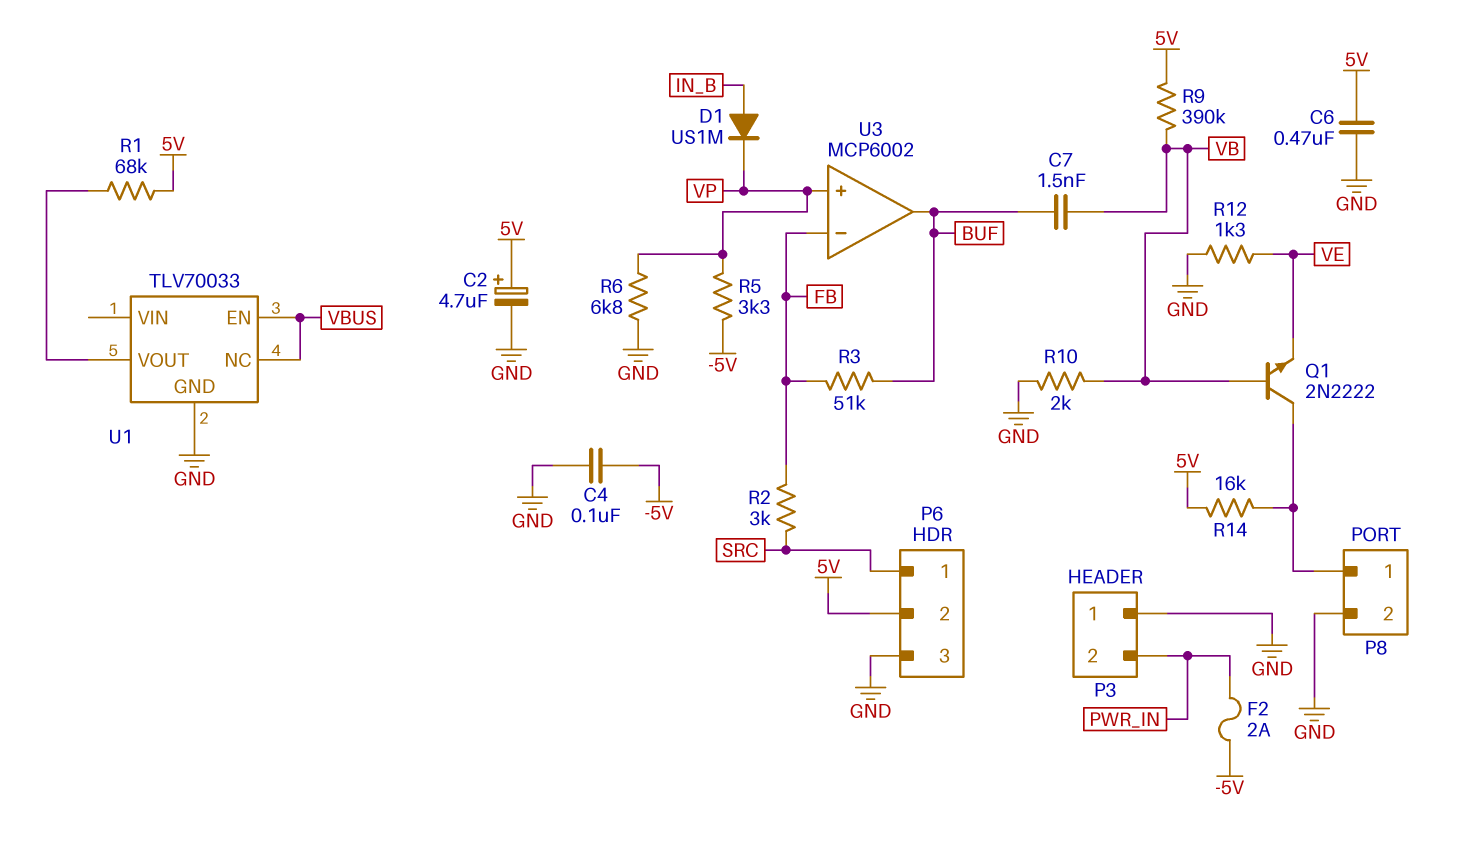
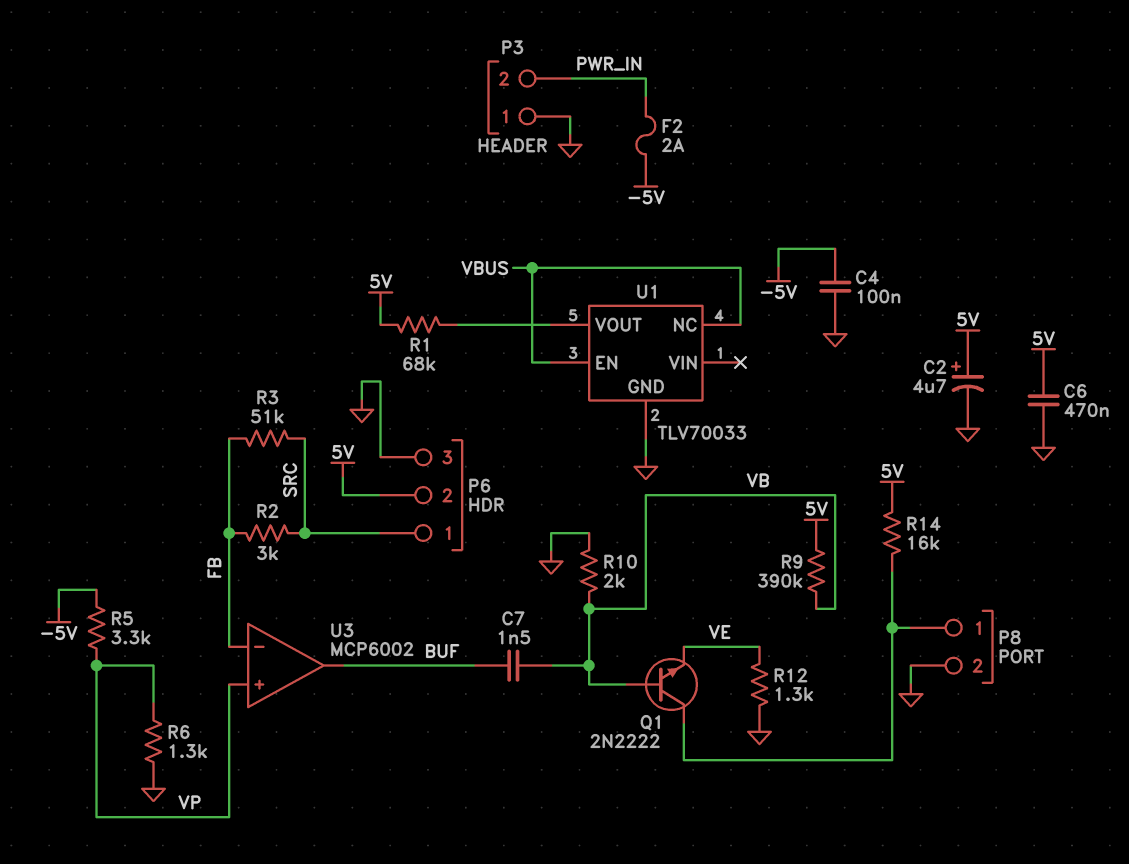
D1: diode US1M (A IN_B, K VP) -> none
R3: 51k (BUF, FB) -> 51k (FB, SRC)
R6: 6.8k (GND, VP) -> 1.3k (GND, VP)

